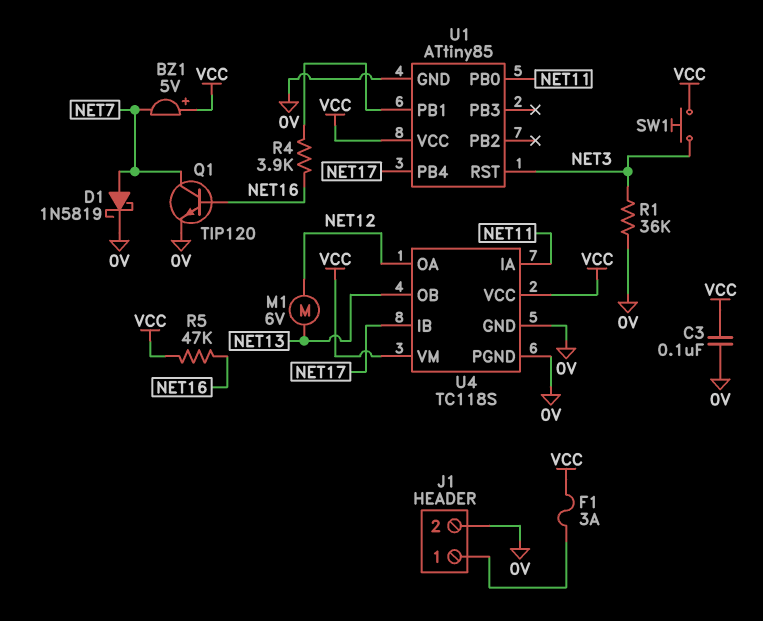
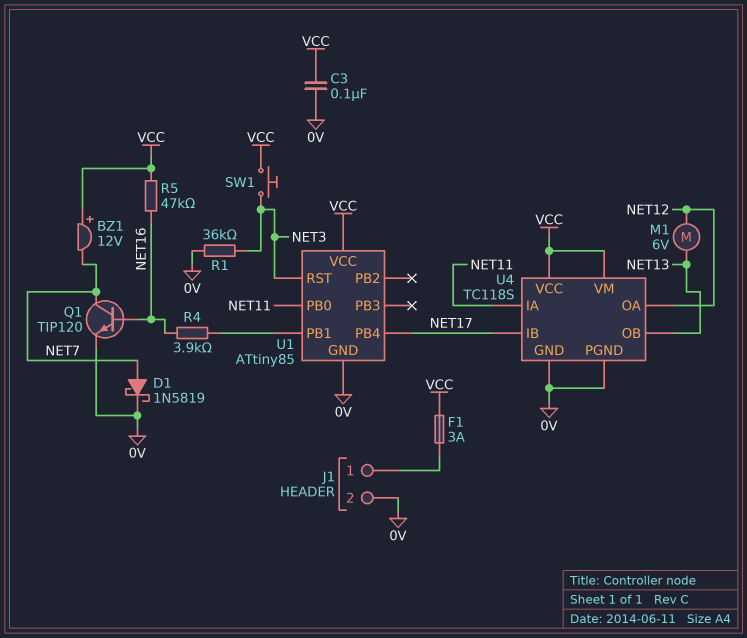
BZ1: buzzer 5V (plus VCC, minus NET7) -> buzzer 12V (plus VCC, minus NET7)

